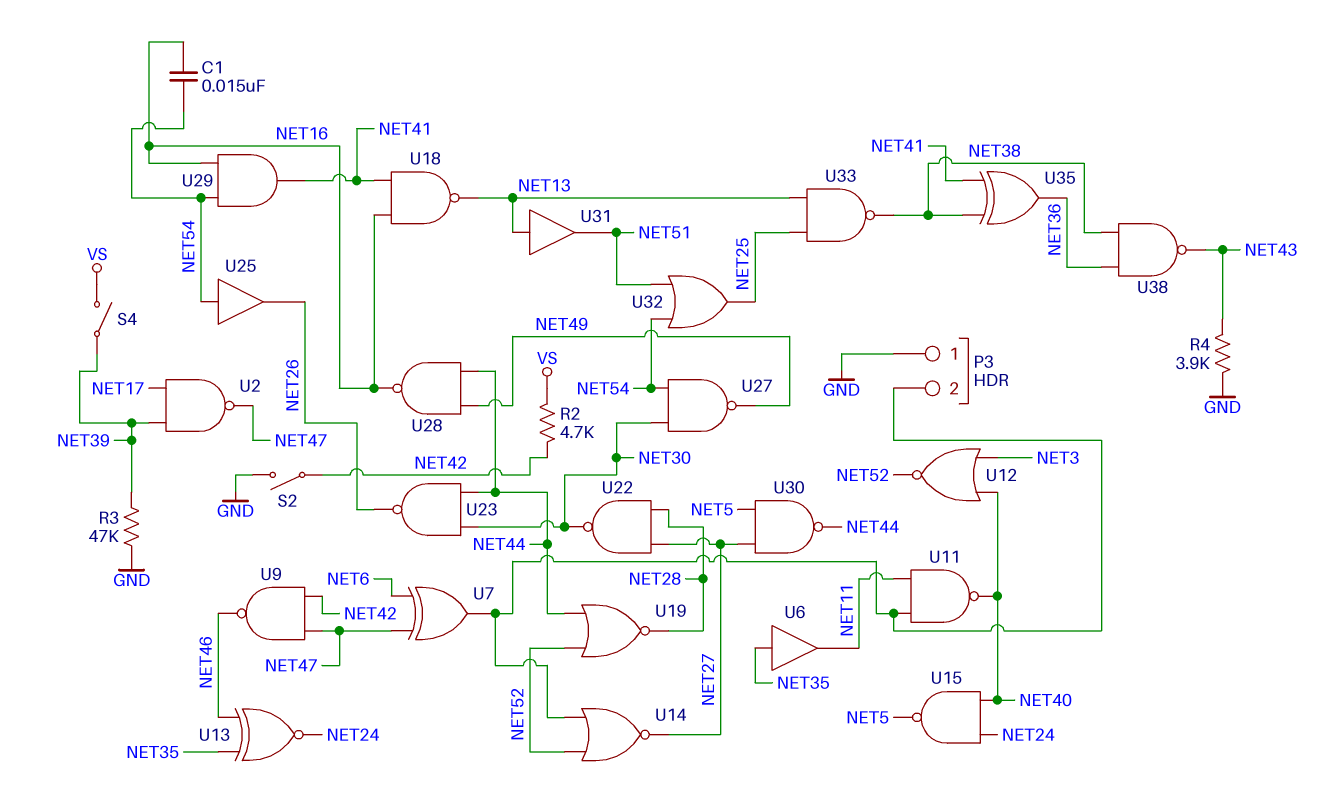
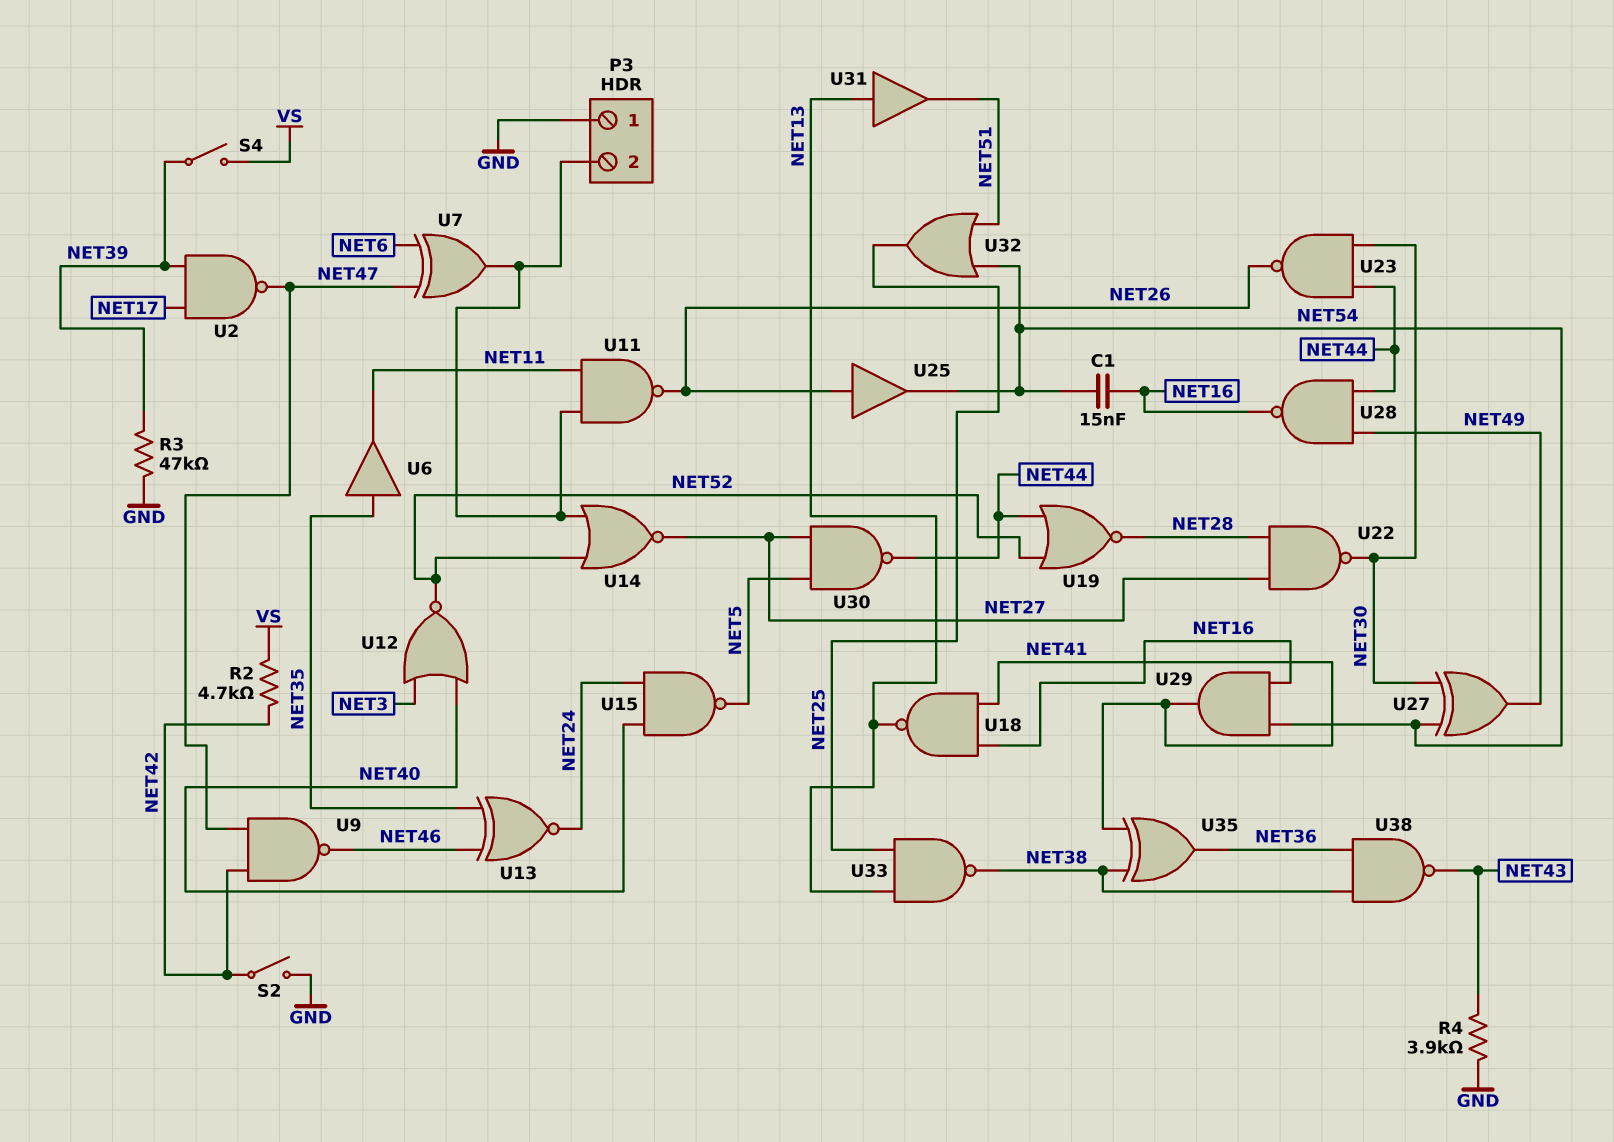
U11: NAND (in NET11, in P3/2, out NET40) -> NAND (in NET11, in P3/2, out NET26)
U25: buffer (in NET54, out NET26) -> buffer (in NET26, out NET54)
U27: NAND (in NET30, in NET54, out NET49) -> XOR (in NET30, in NET54, out NET49)

